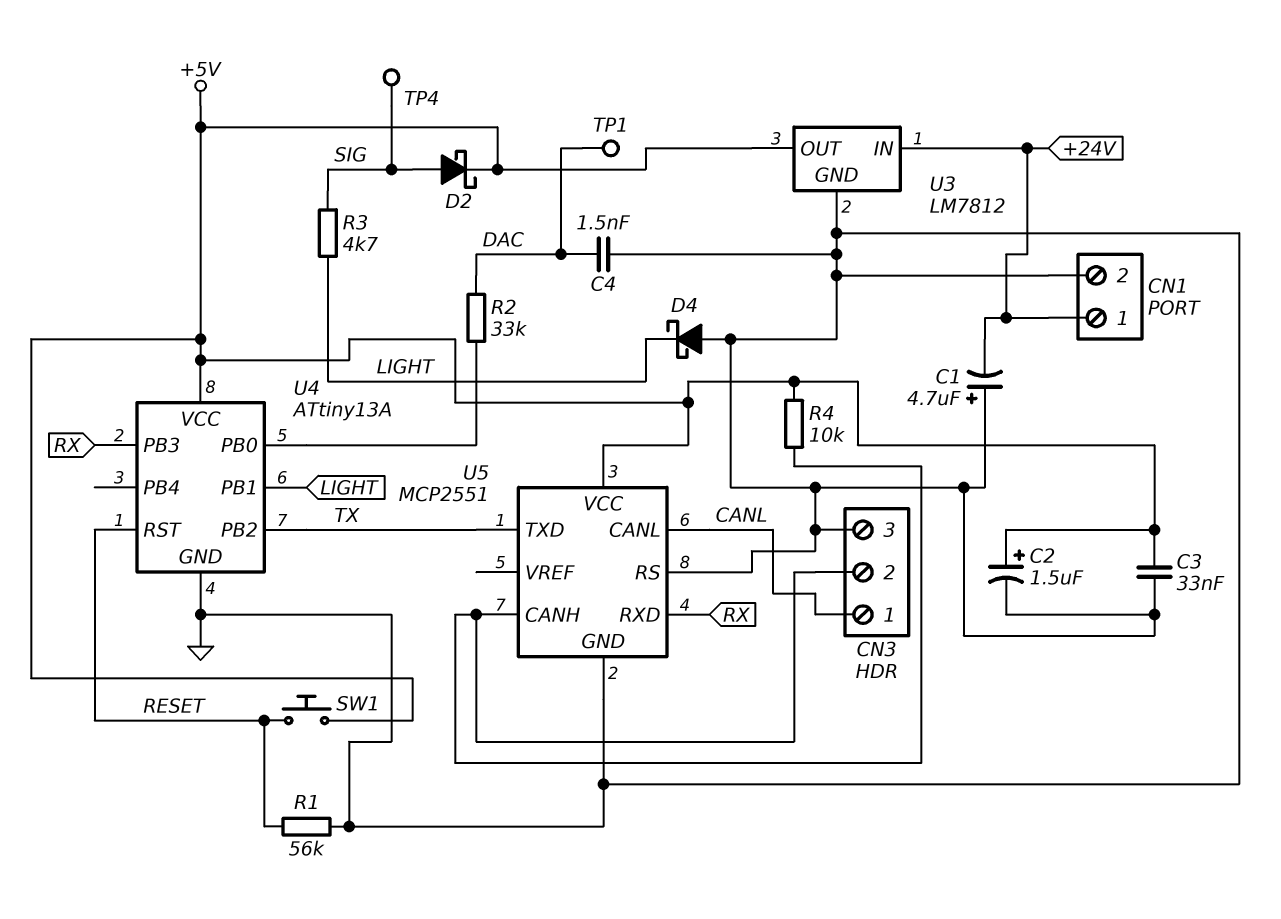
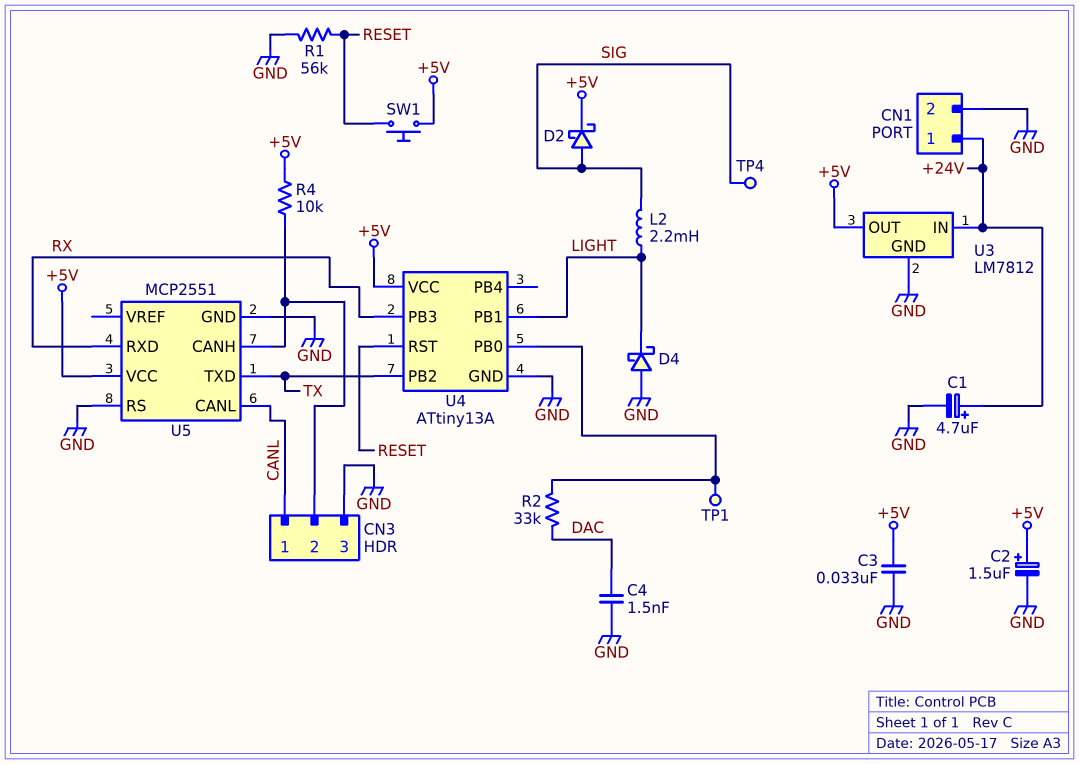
C1: 4.7uF (plus GND, minus +24V) -> 4.7uF (plus +24V, minus GND)
L2: none -> 2.2mH (LIGHT, SIG)
R3: 4.7k (LIGHT, SIG) -> none
TP1: test point (DAC) -> test point (U4/PB0)

